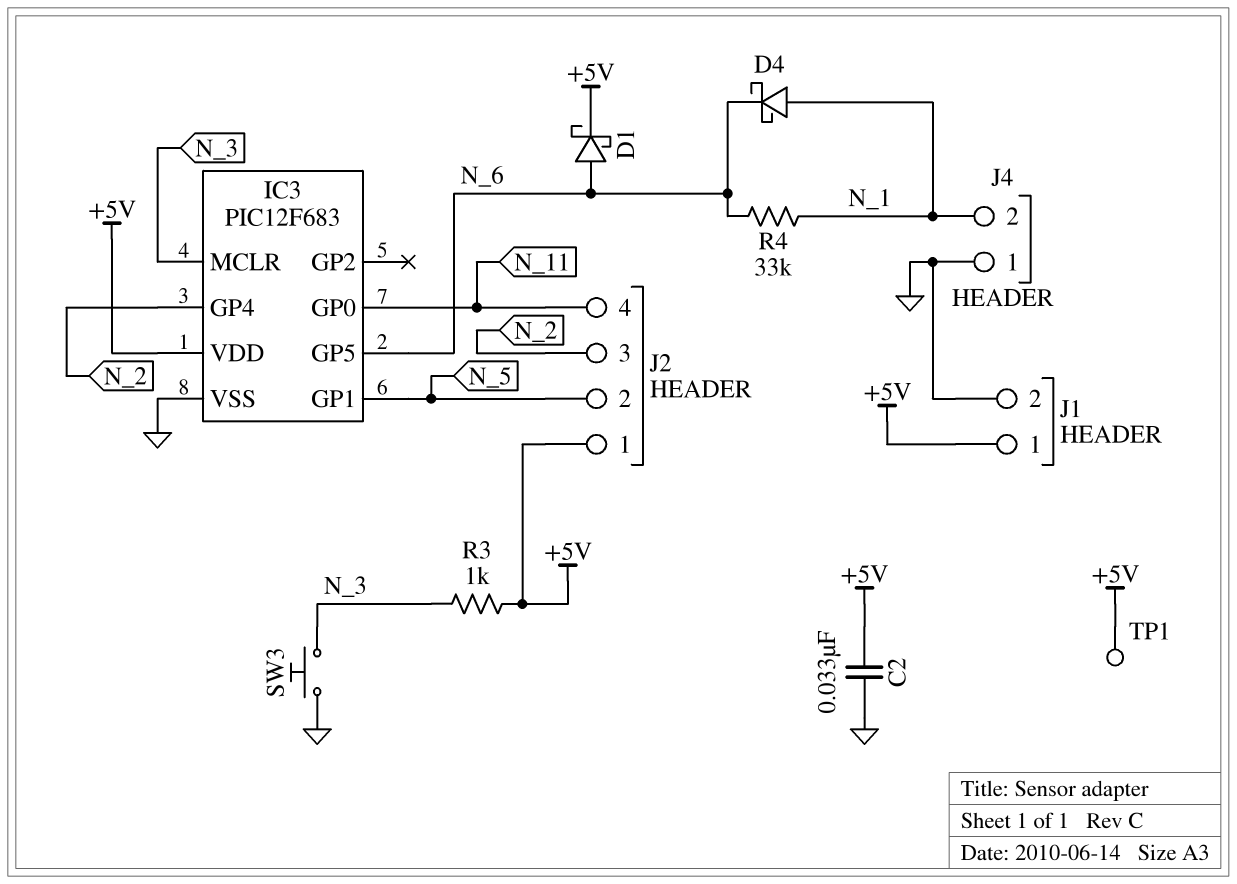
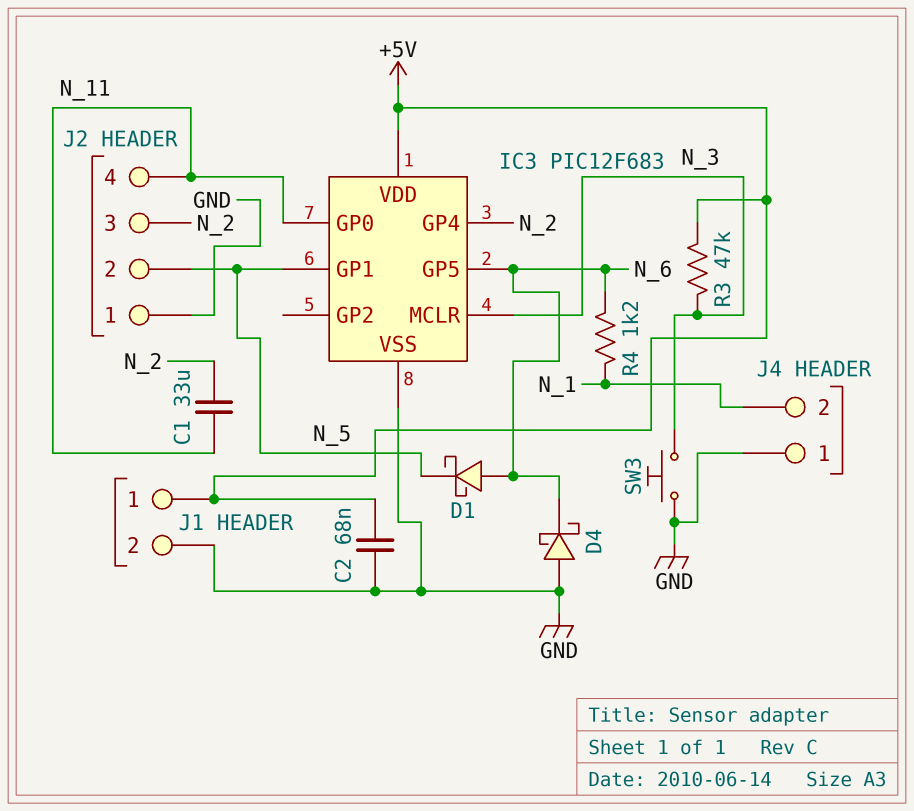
C1: none -> 33uF (N_2, N_11)
C2: 33nF (+5V, GND) -> 68nF (+5V, GND)
D1: schottky (A N_6, K +5V) -> schottky (A N_6, K N_5)
D4: schottky (A N_1, K N_6) -> schottky (A GND, K N_6)
J2 pin 1: +5V -> GND
R3: 1k (+5V, N_3) -> 47k (+5V, N_3)
R4: 33k (N_1, N_6) -> 1.2k (N_1, N_6)
TP1: test point (+5V) -> none

